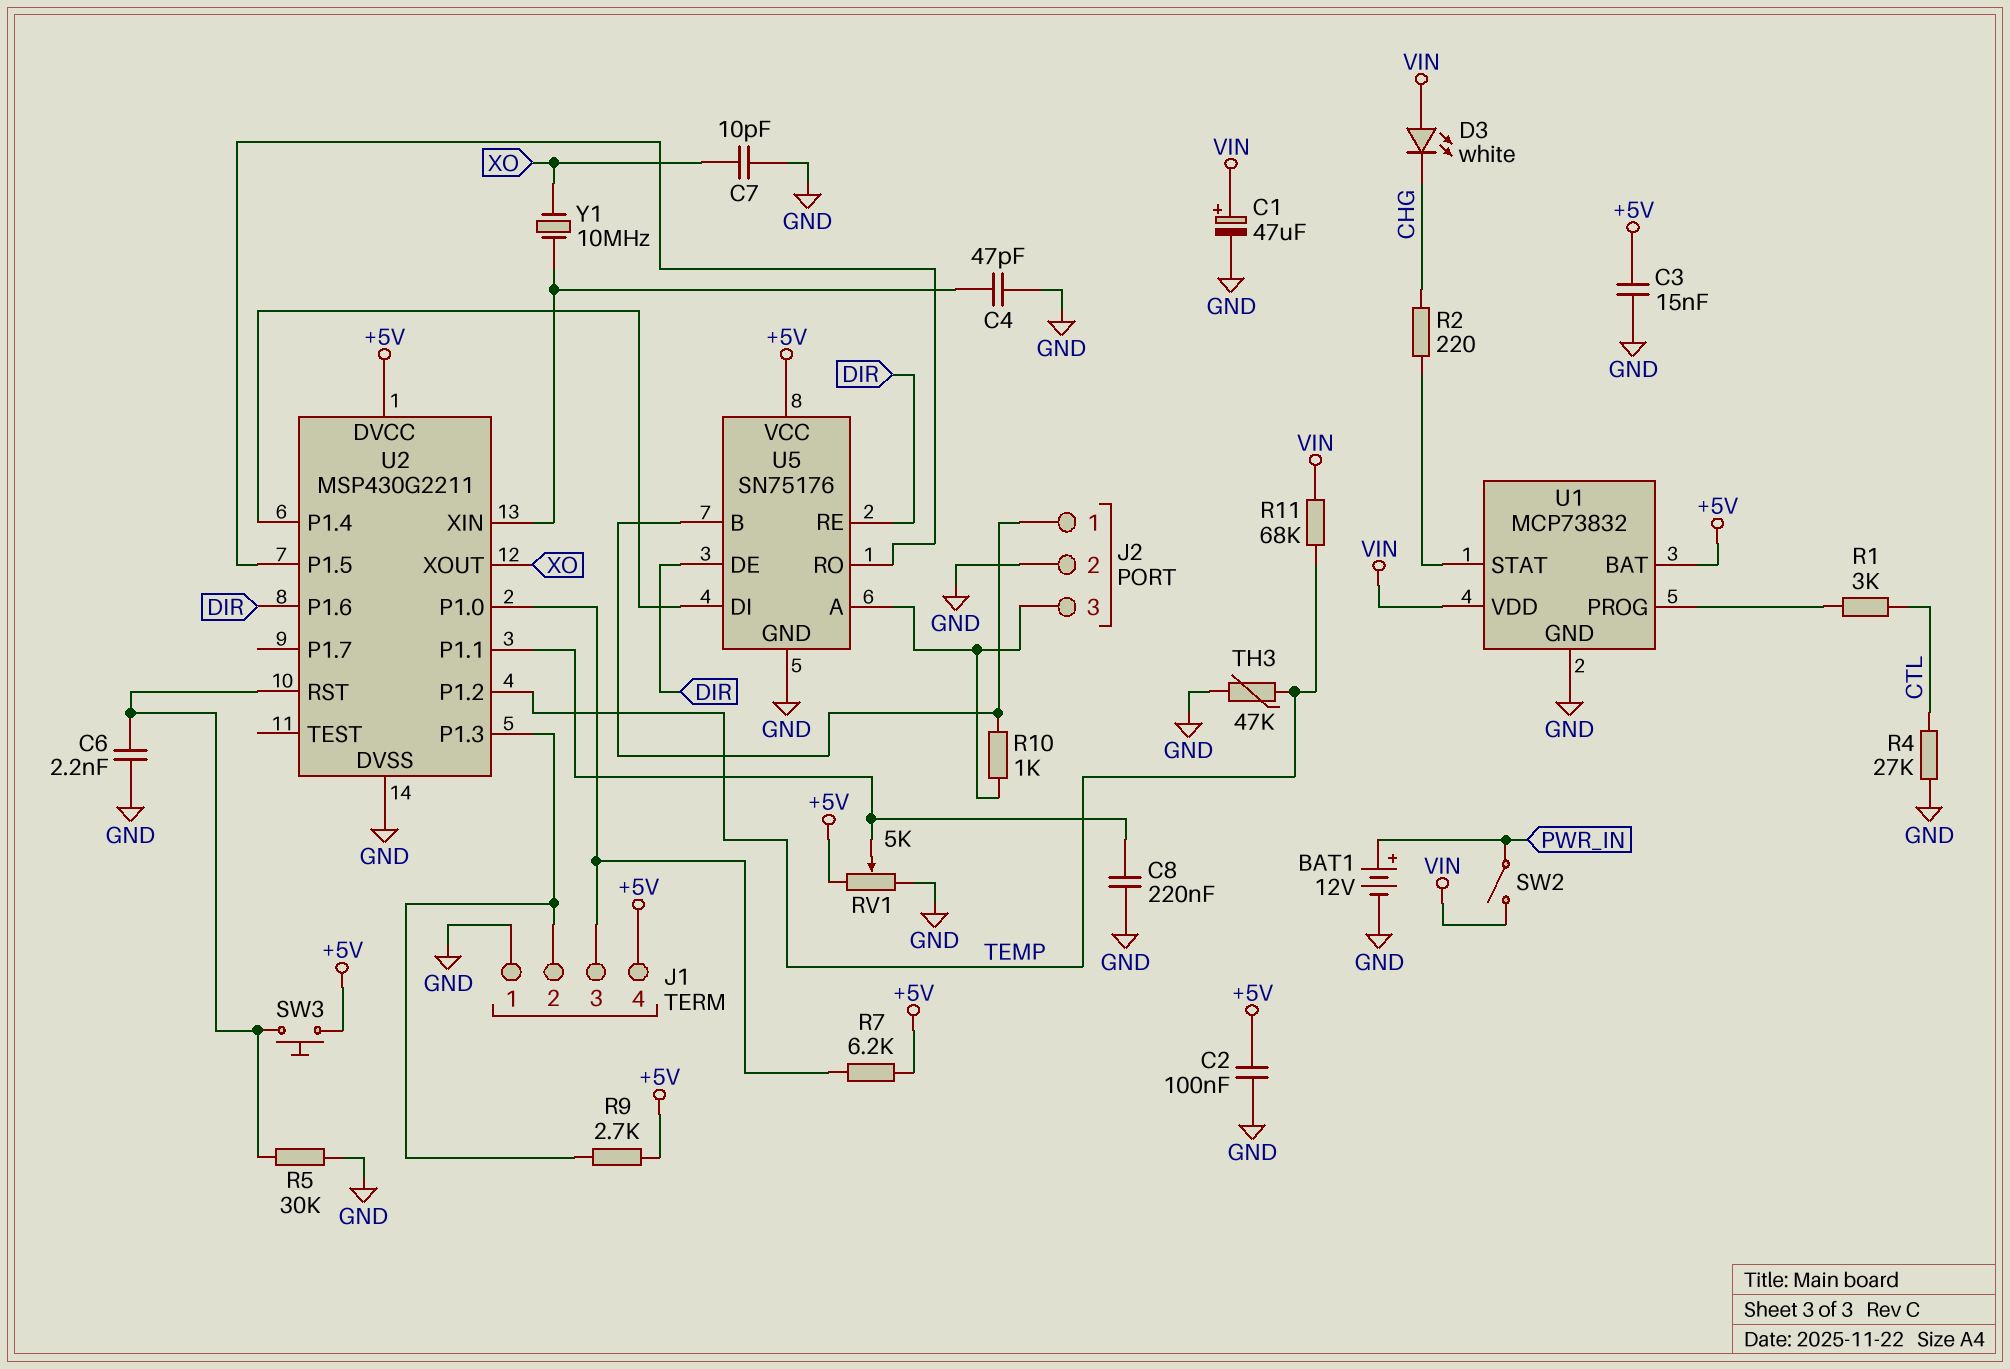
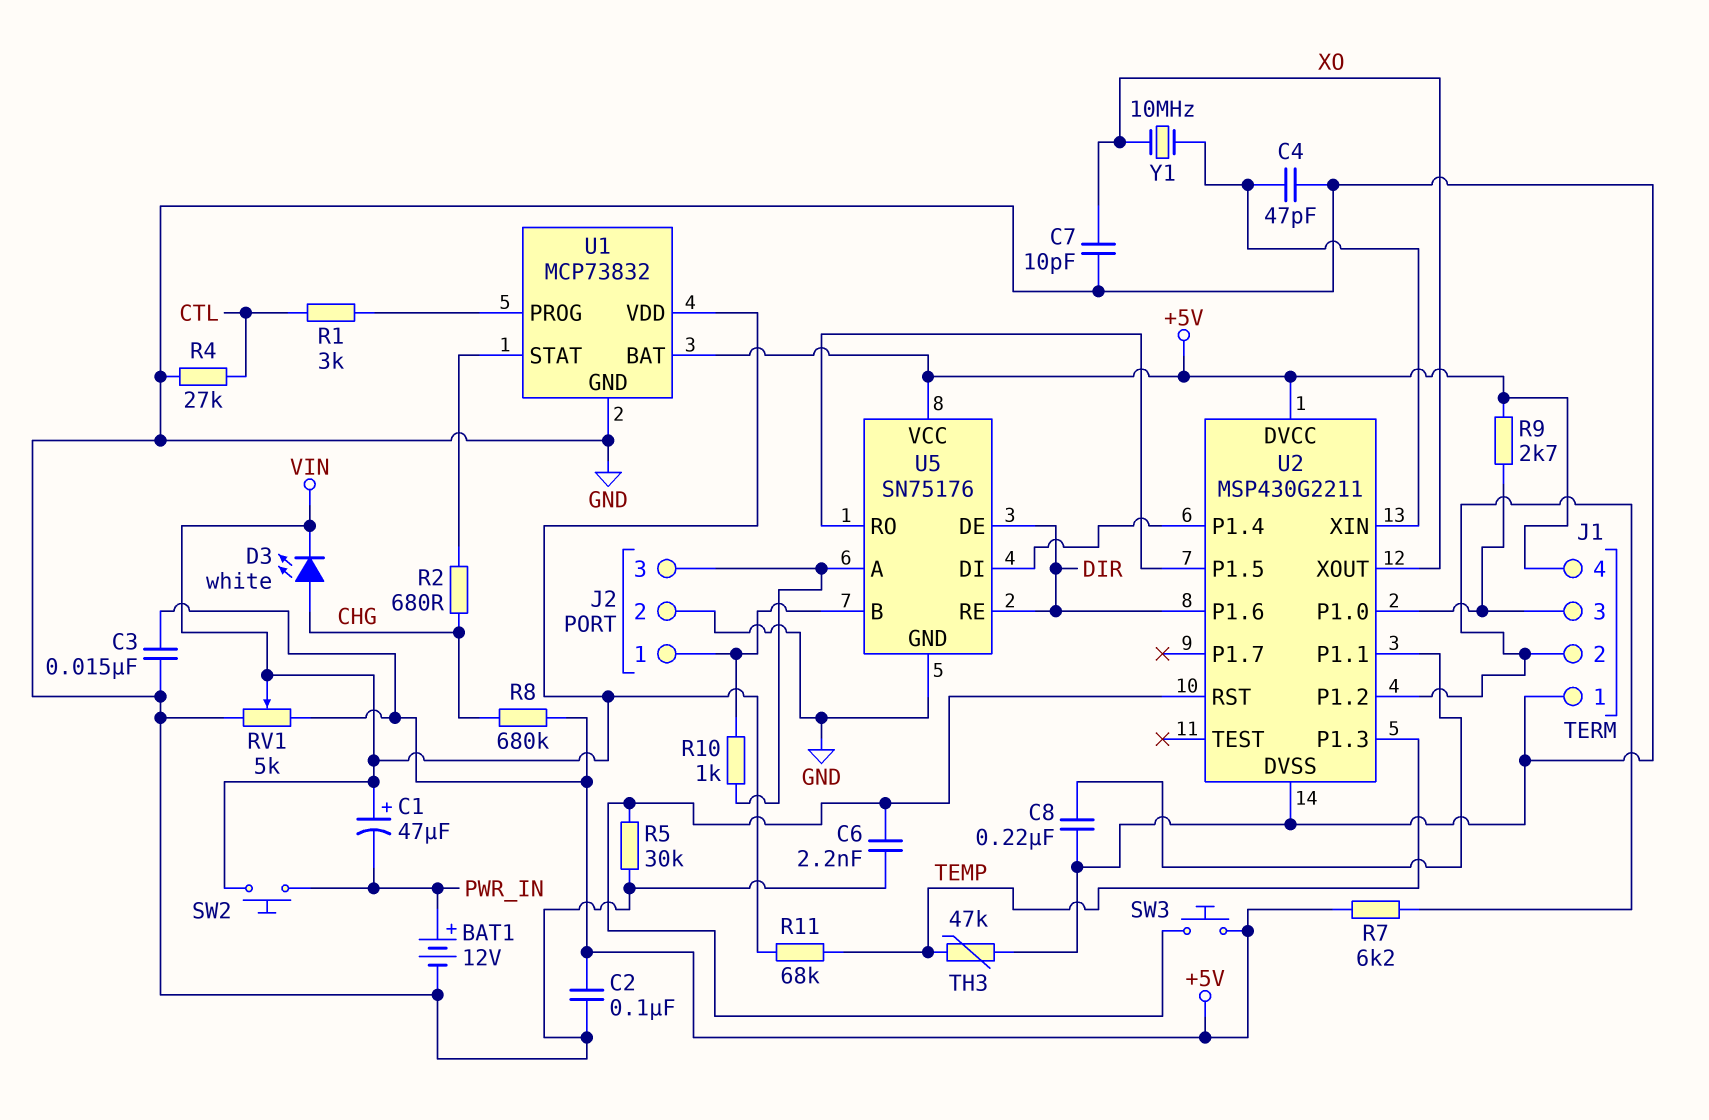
C1: 47uF (plus VIN, minus GND) -> 47uF (plus VIN, minus PWR_IN)
D3: LED white (A VIN, K CHG) -> LED white (A CHG, K VIN)
R2: 220 (CHG, U1/STAT) -> 680 (CHG, U1/STAT)
R7: 6.2k (+5V, J1/3) -> 6.2k (+5V, J1/2)
R8: none -> 680k (+5V, CHG)
R9: 2.7k (+5V, J1/2) -> 2.7k (+5V, J1/3)
RV1: 5k (+5V, GND, wiper U2/P1.1) -> 5k (+5V, GND, wiper VIN)
SW2: switch (PWR_IN, VIN) -> button (PWR_IN, VIN)
U2 pin P1.2: TEMP -> J1/2
U2 pin P1.3: J1/2 -> TEMP

